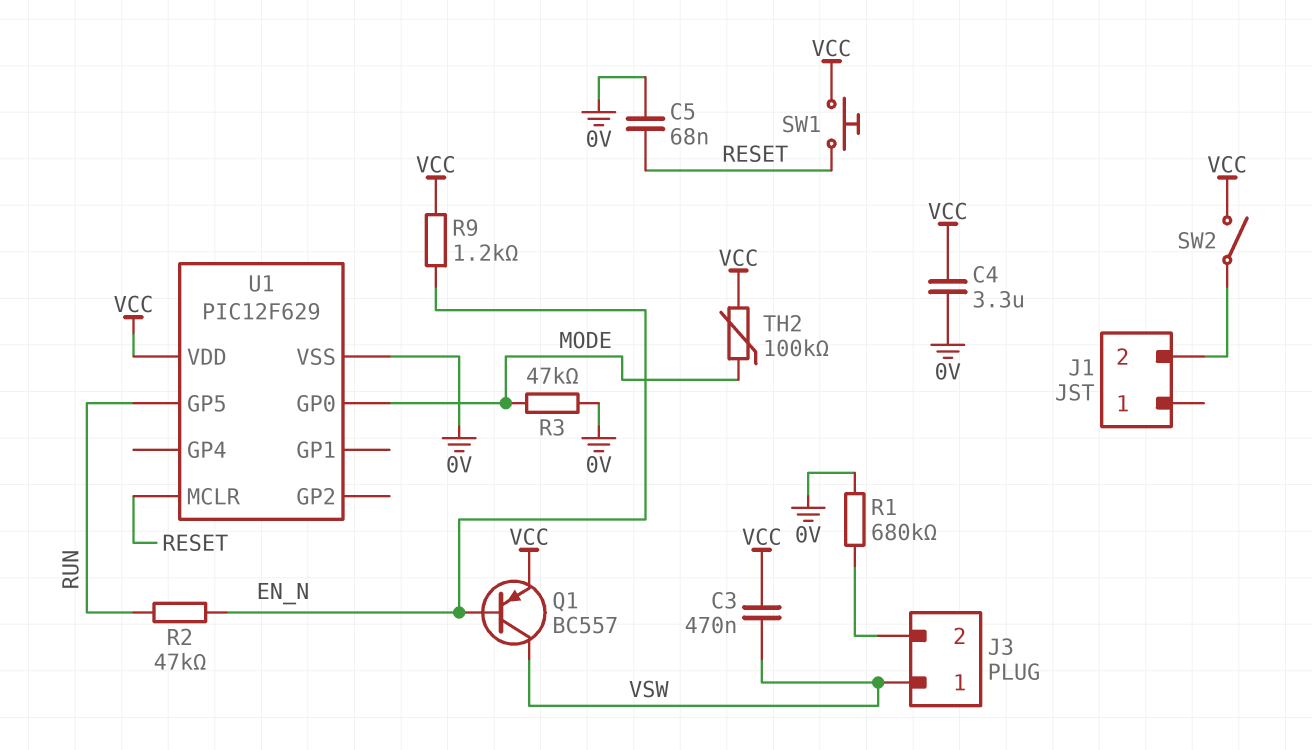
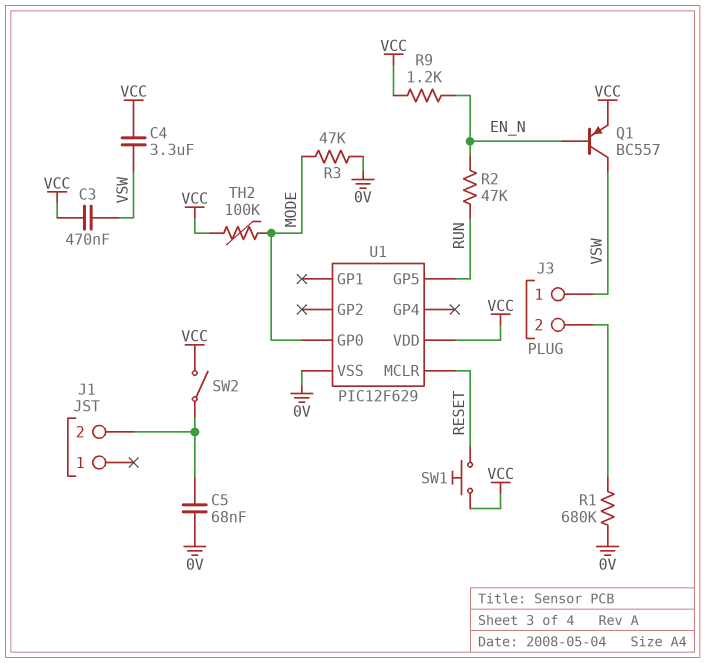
C4: 3.3uF (0V, VCC) -> 3.3uF (VCC, VSW)
C5: 68nF (0V, RESET) -> 68nF (0V, J1/2)

